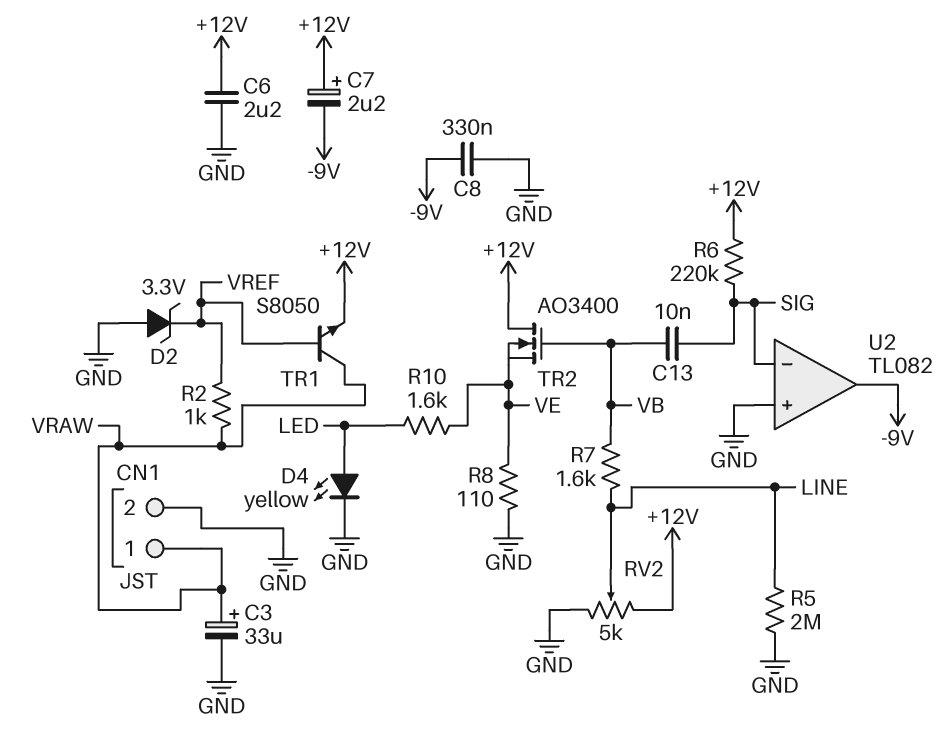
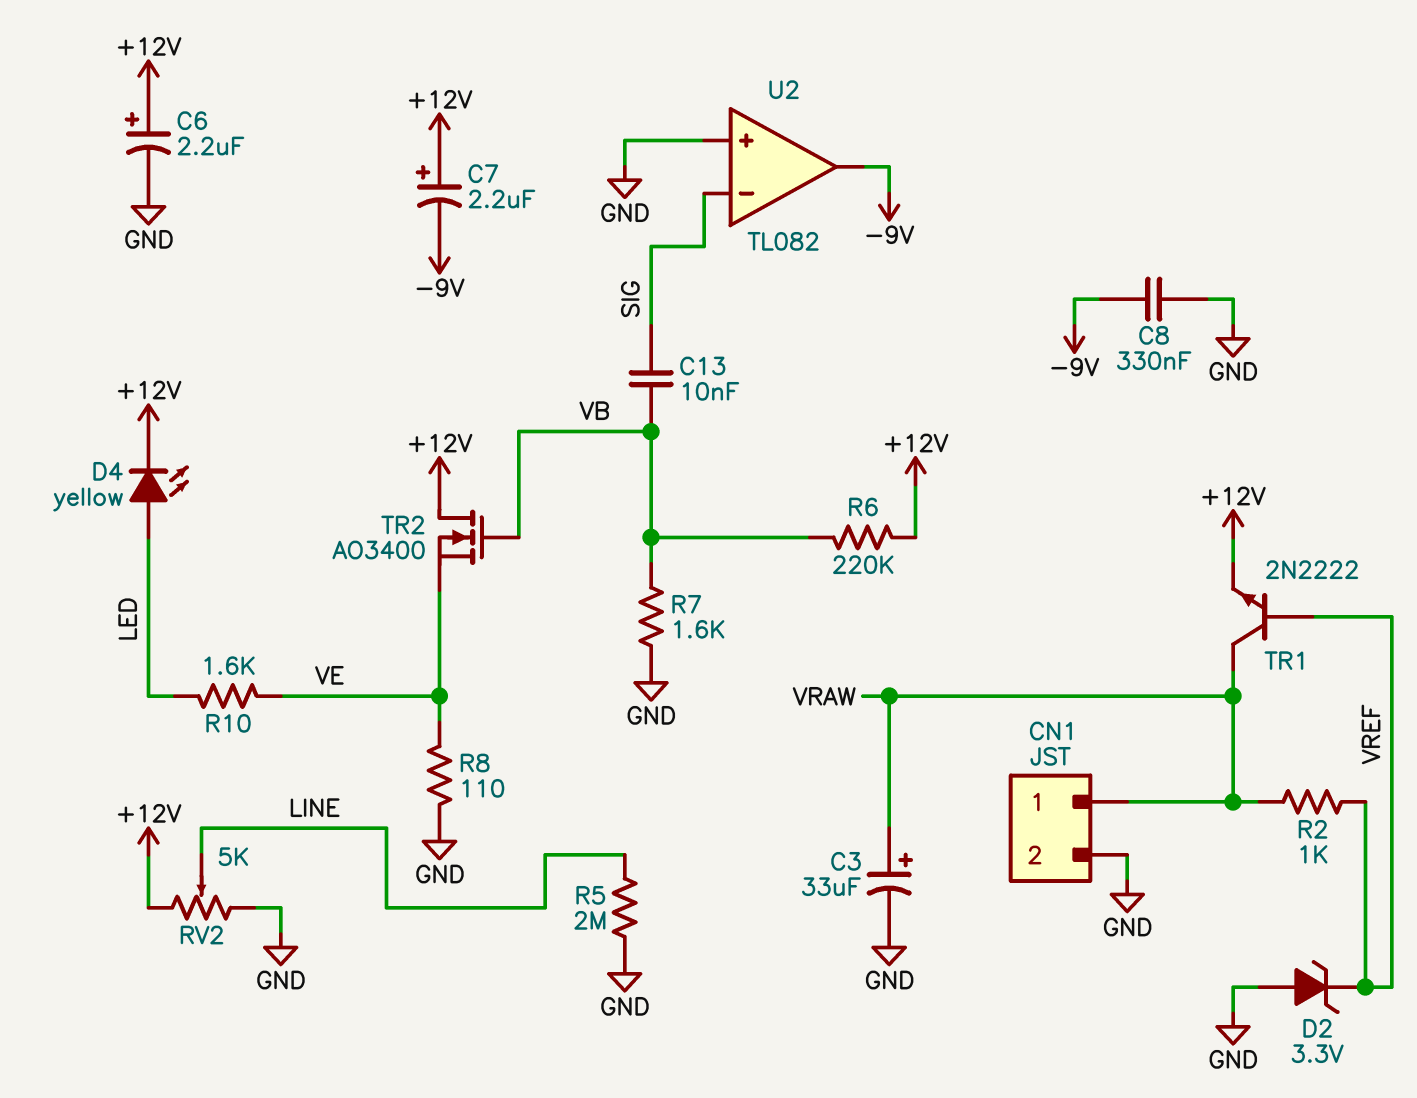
C6: 2.2uF (+12V, GND) -> 2.2uF (plus +12V, minus GND)
D4: LED yellow (A LED, K GND) -> LED yellow (A LED, K +12V)
R6: 220k (+12V, SIG) -> 220k (+12V, VB)
R7: 1.6k (LINE, VB) -> 1.6k (GND, VB)
TR1: NPN S8050 (B VREF, C VRAW, E +12V) -> NPN 2N2222 (B VREF, C VRAW, E +12V)

